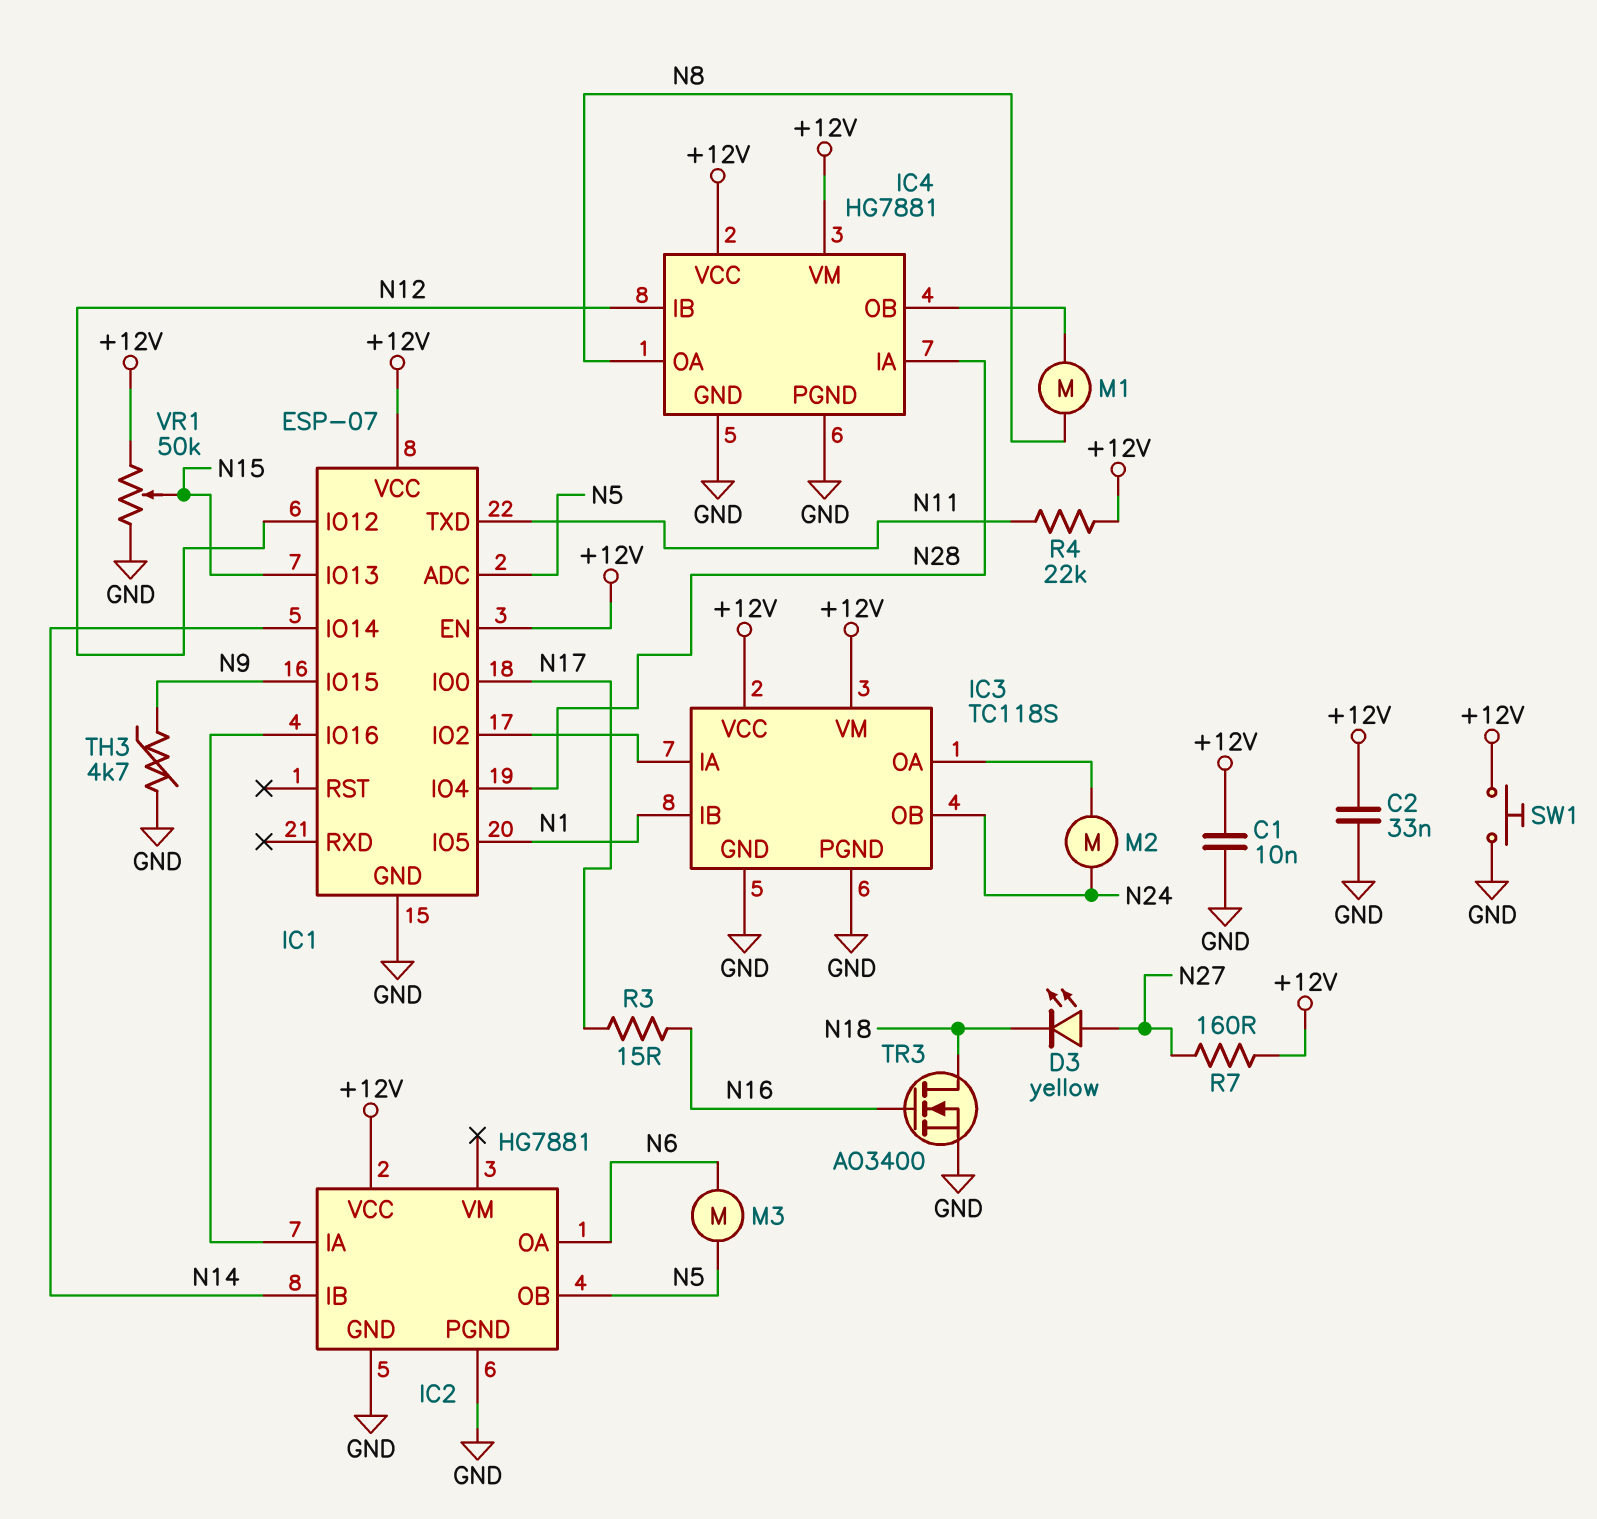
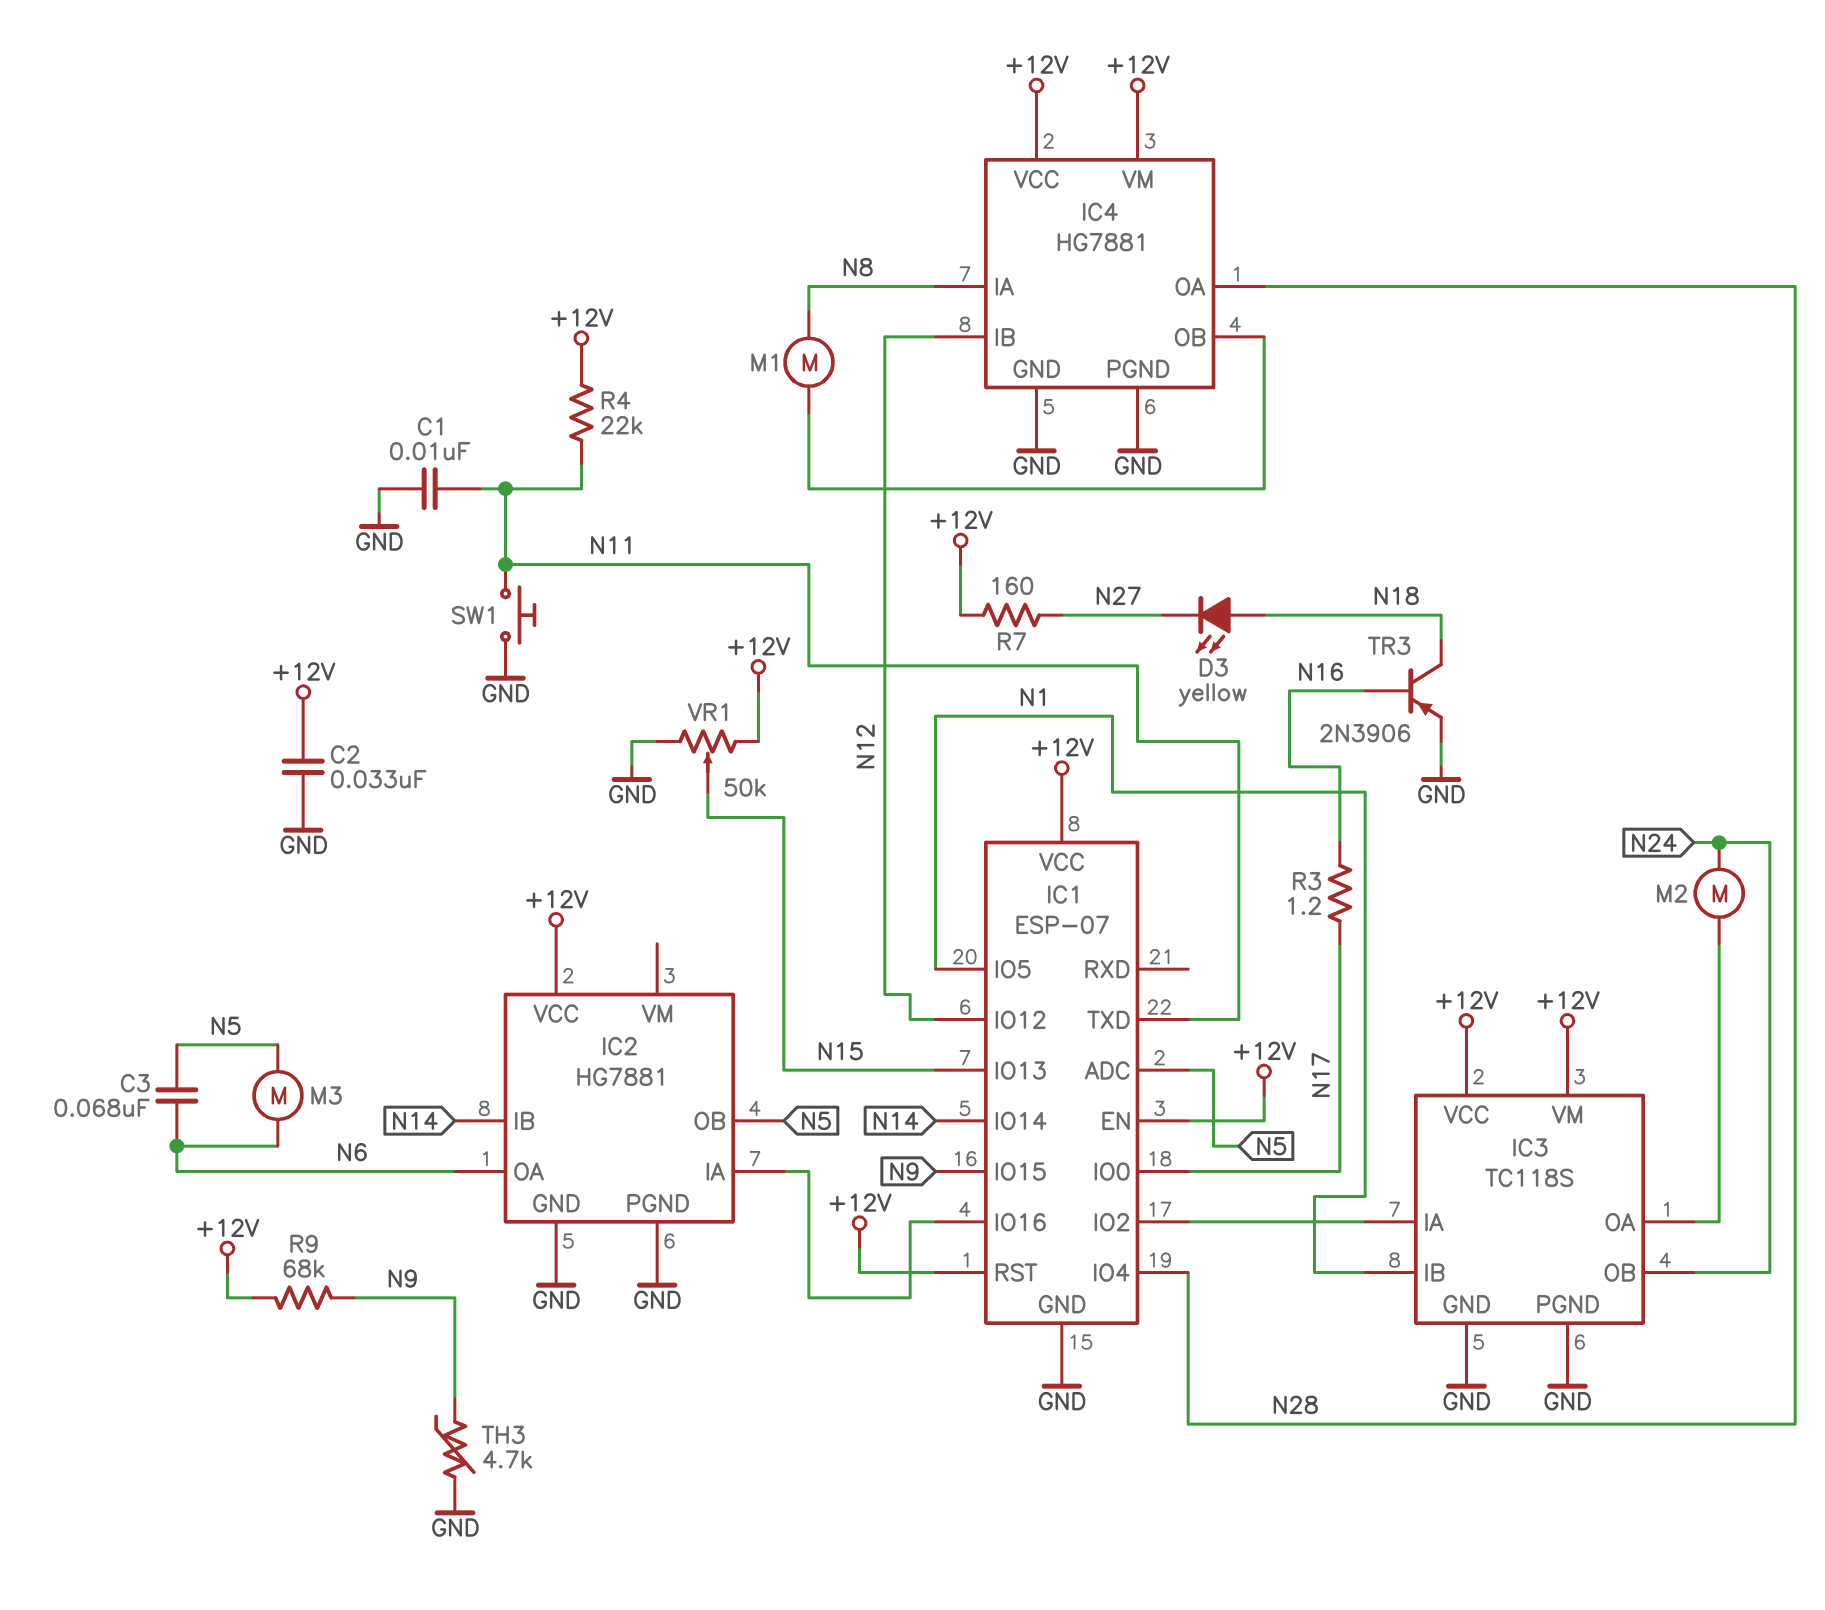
C1: 10nF (+12V, GND) -> 10nF (GND, N11)
C3: none -> 68nF (N5, N6)
D3: LED yellow (A N27, K N18) -> LED yellow (A N18, K N27)
IC1 pin RST: none -> +12V
IC4 pin IA: N28 -> N8
IC4 pin OA: N8 -> N28
R3: 15 (N16, N17) -> 1.2 (N16, N17)
R9: none -> 68k (+12V, N9)
SW1: button (+12V, GND) -> button (GND, N11)
TR3: NMOS AO3400 (G N16, D N18, S GND) -> PNP 2N3906 (B N16, C N18, E GND)

